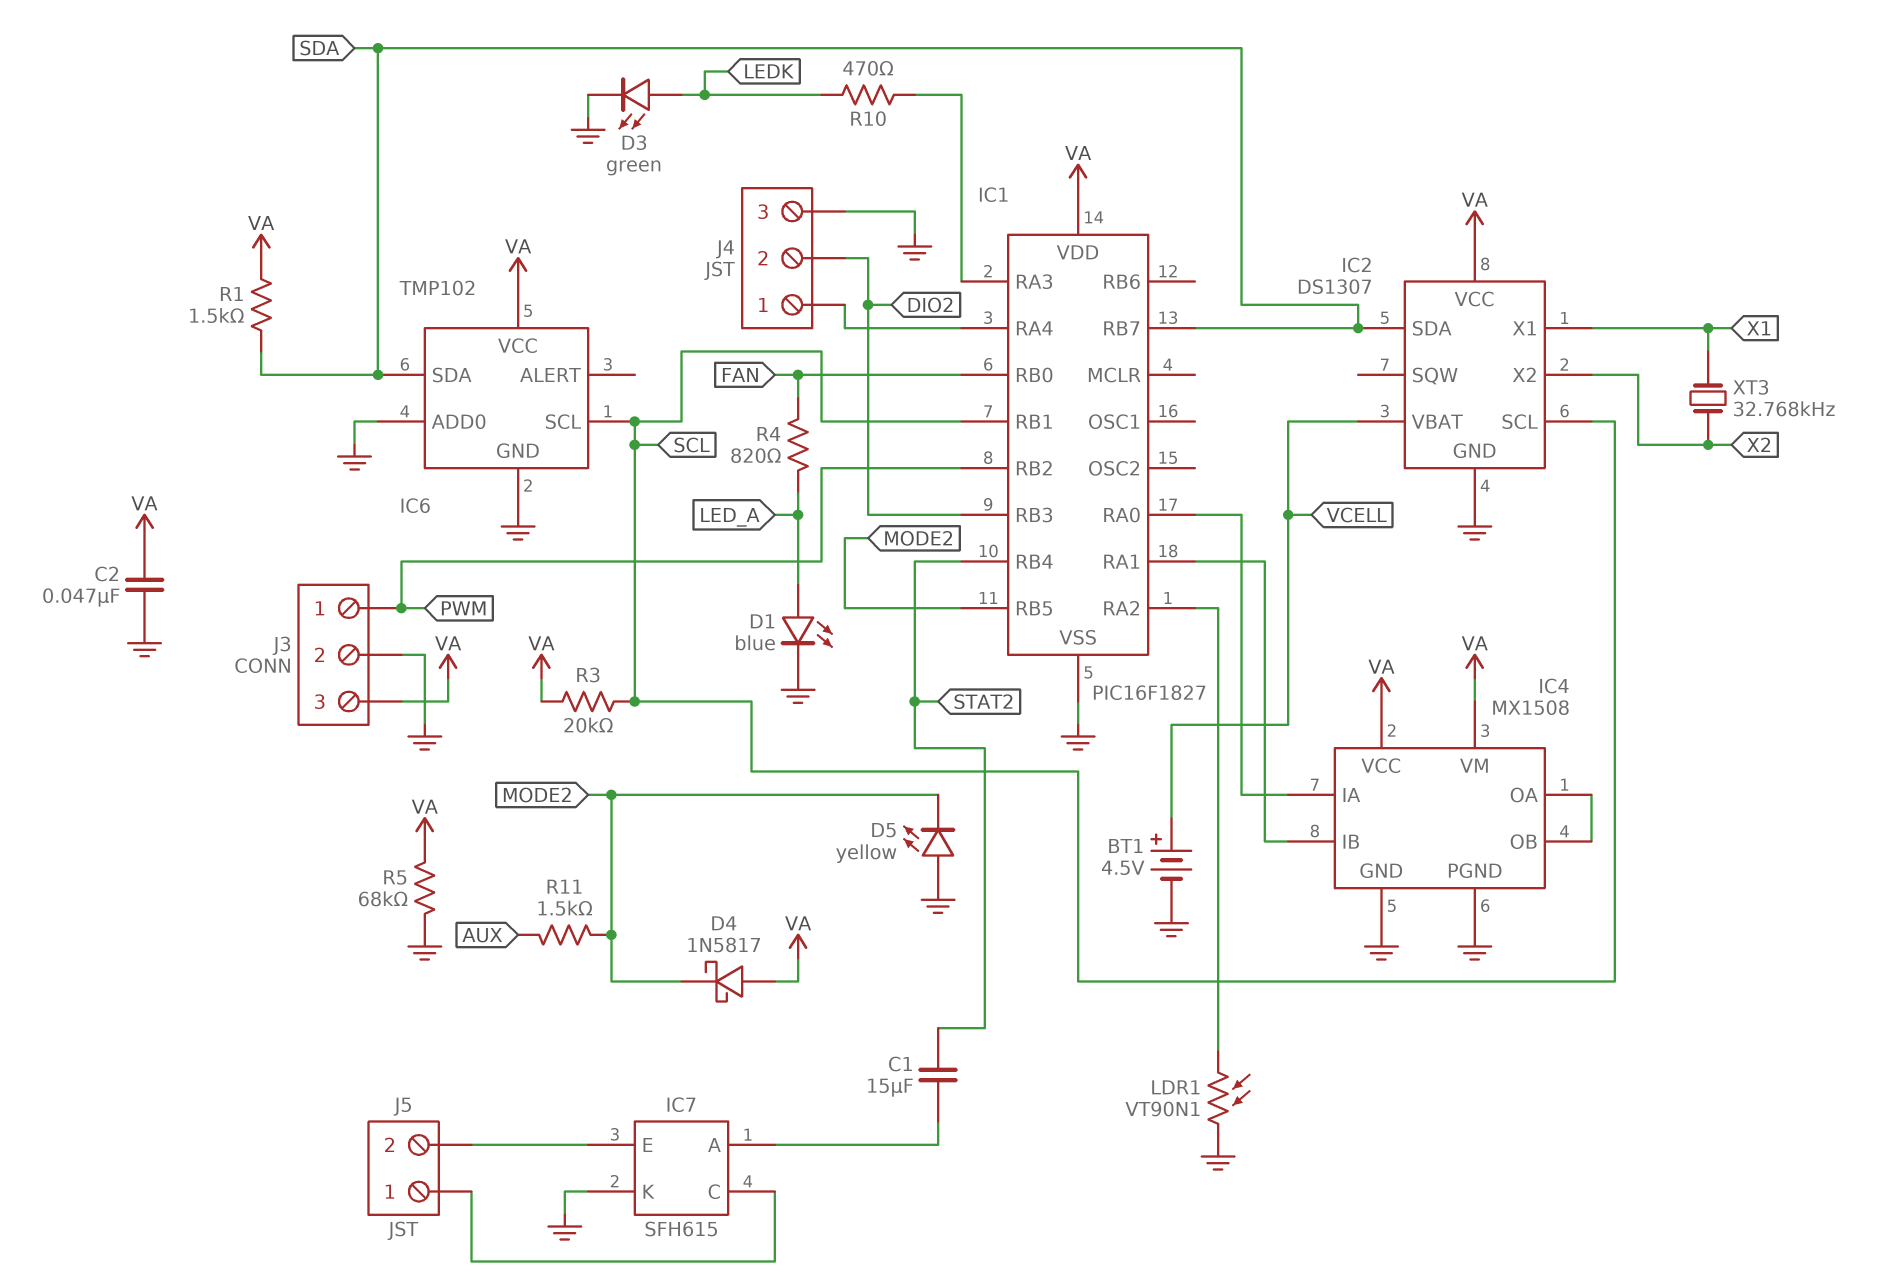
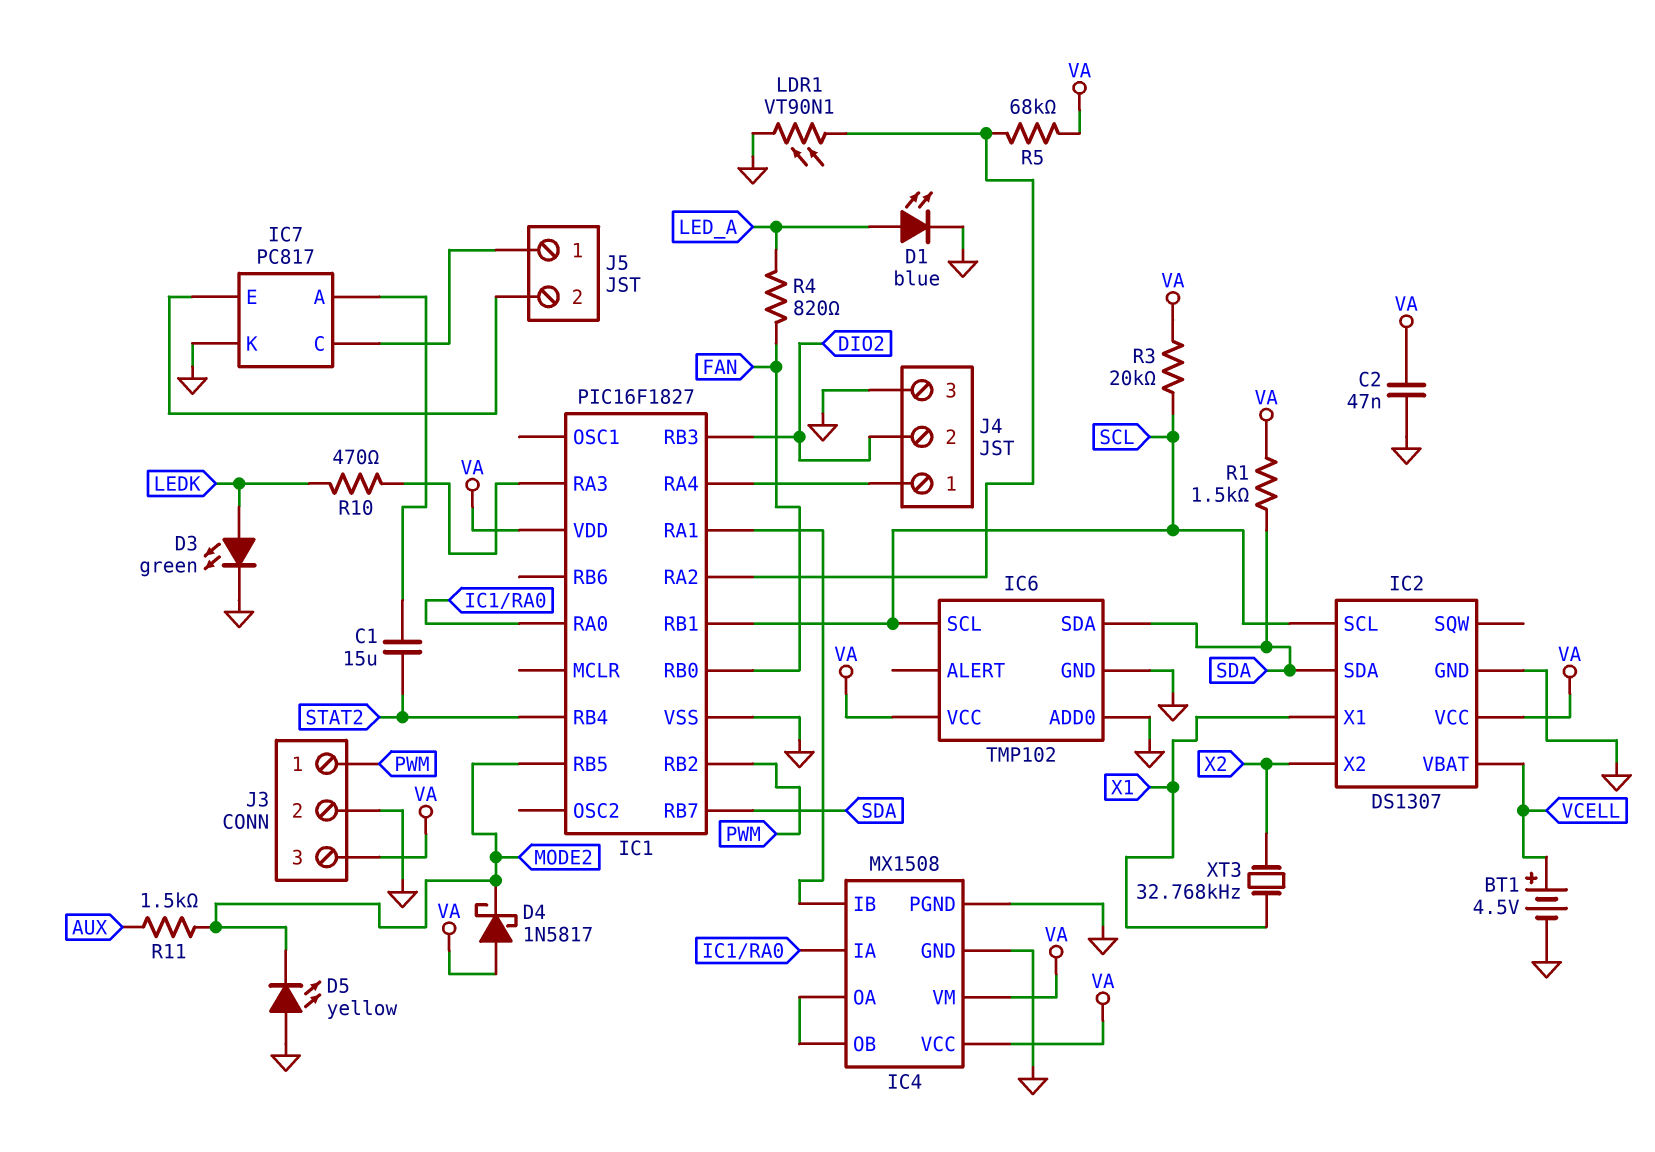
IC7: SFH615 -> PC817
R5: 68k (GND, VA) -> 68k (IC1/RA2, VA)

